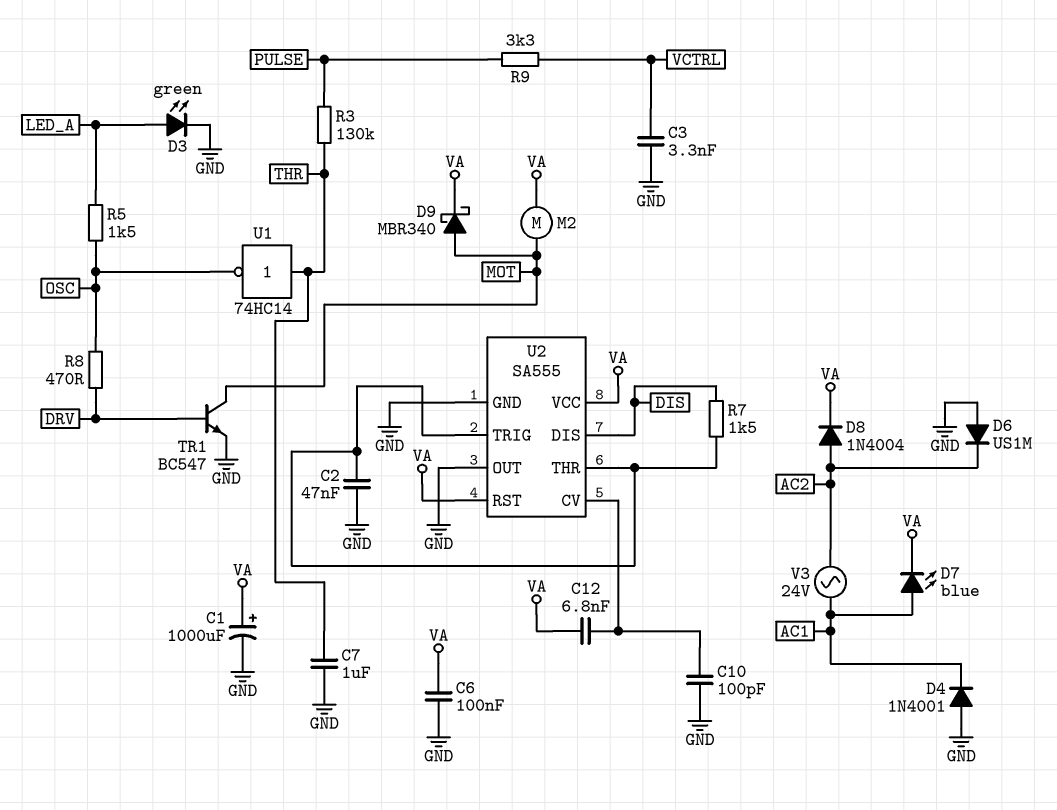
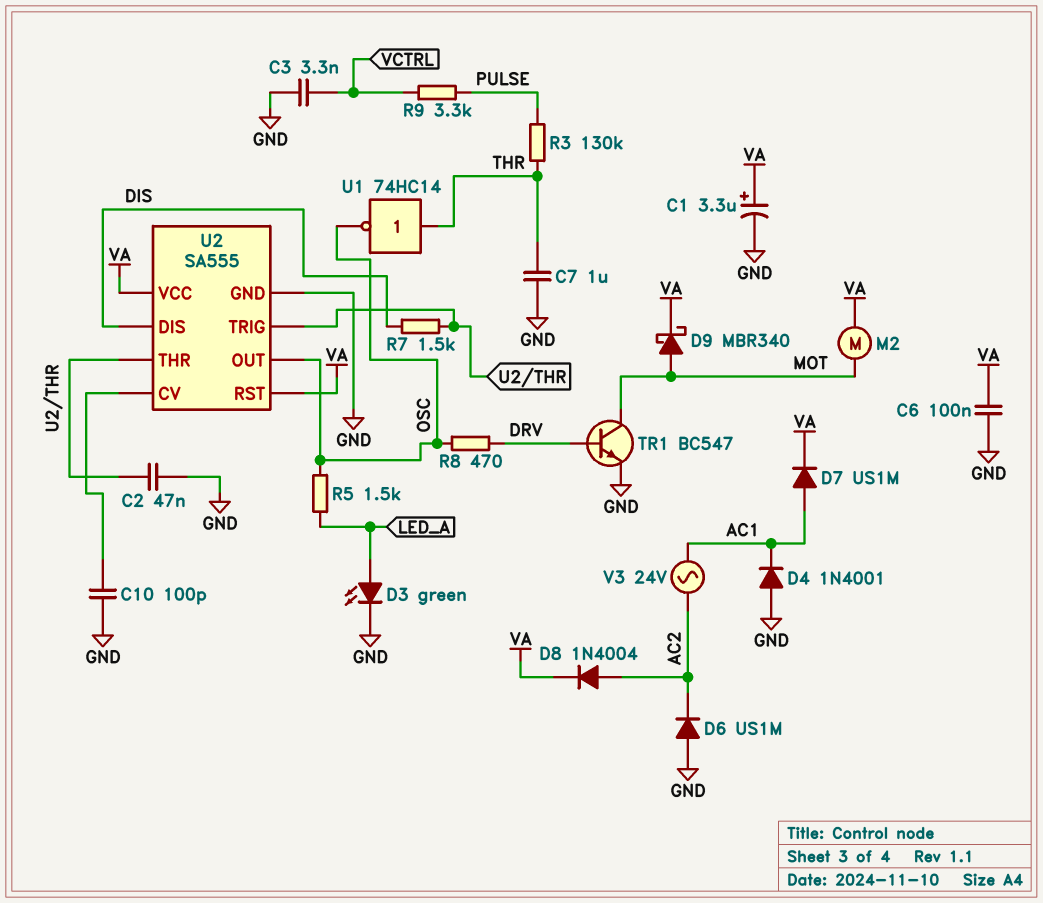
C1: 1000uF (plus VA, minus GND) -> 3.3uF (plus VA, minus GND)
C12: 6.8nF (U2/CV, VA) -> none
D7: LED blue (A AC1, K VA) -> diode US1M (A AC1, K VA)
U2 pin OUT: GND -> OSC

